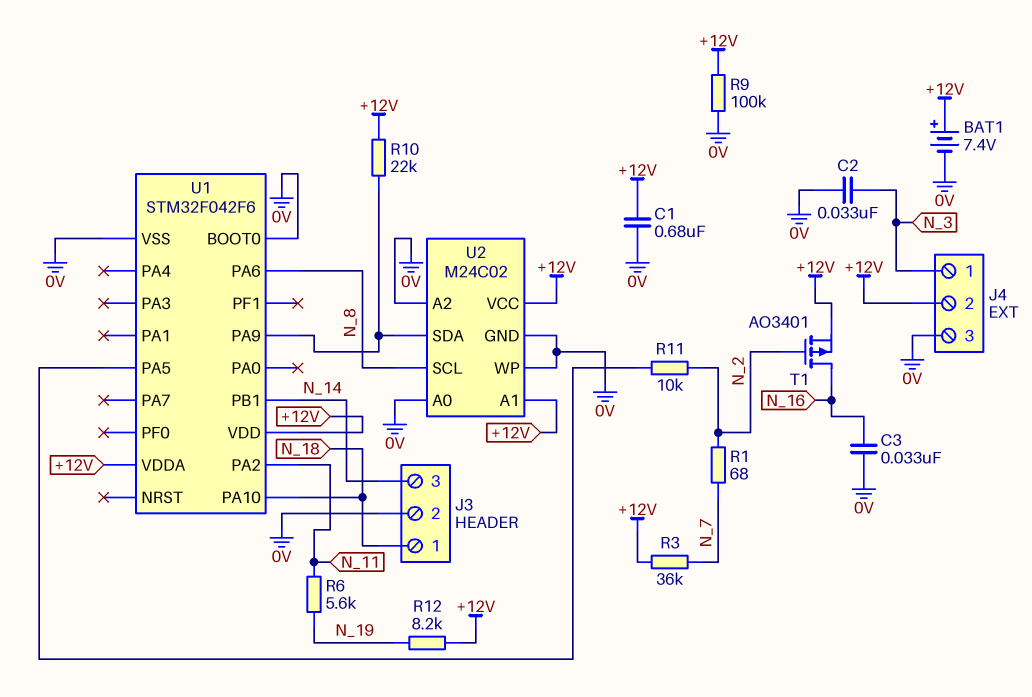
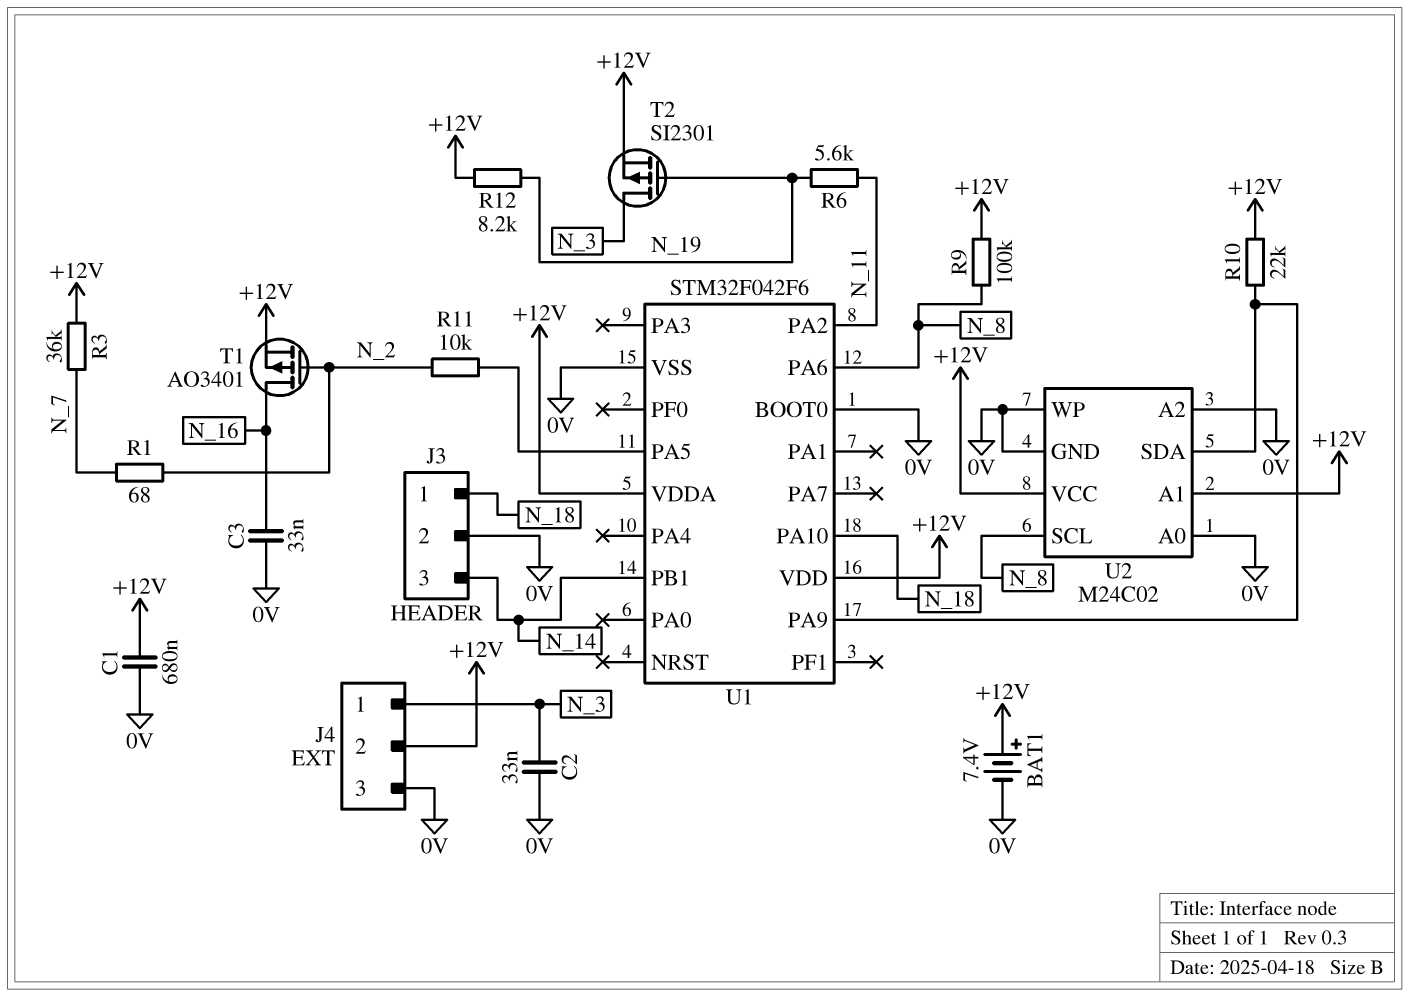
R9: 100k (+12V, 0V) -> 100k (+12V, N_8)
T2: none -> PMOS SI2301 (G N_19, D N_3, S +12V)

